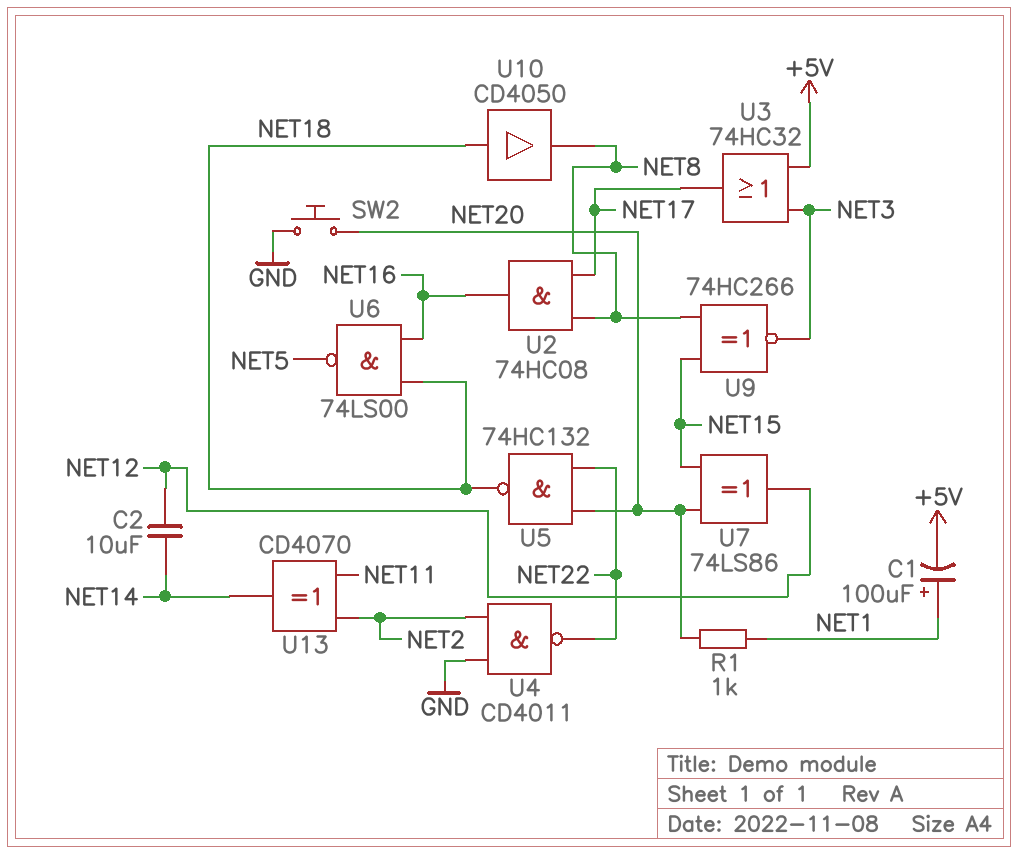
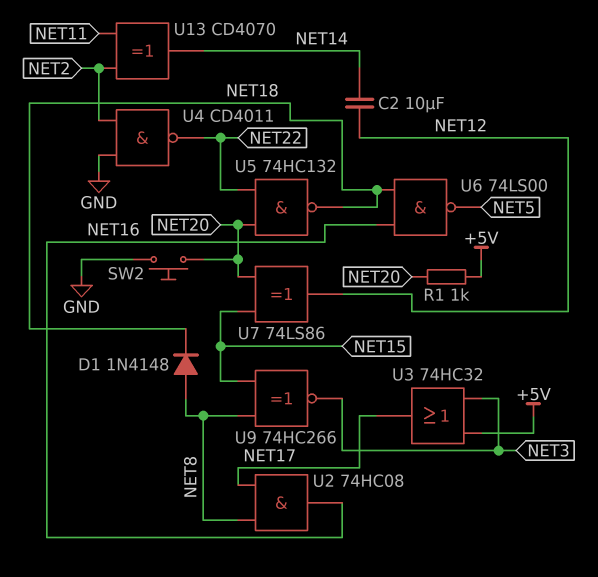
C1: 100uF (plus NET1, minus +5V) -> none
D1: none -> diode 1N4148 (A NET8, K NET18)
R1: 1k (NET1, NET20) -> 1k (+5V, NET20)
U10: buffer CD4050 (in NET18, out NET8) -> none

